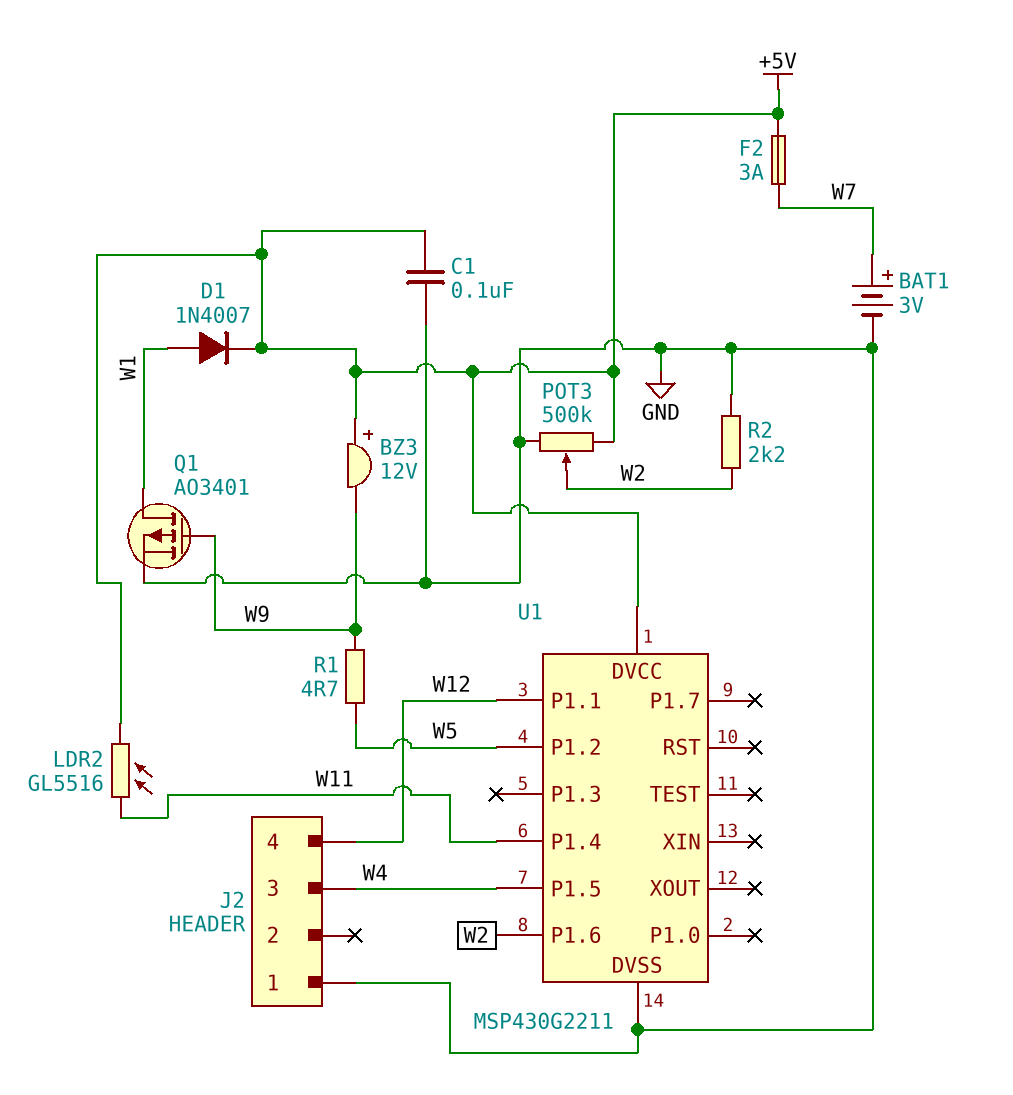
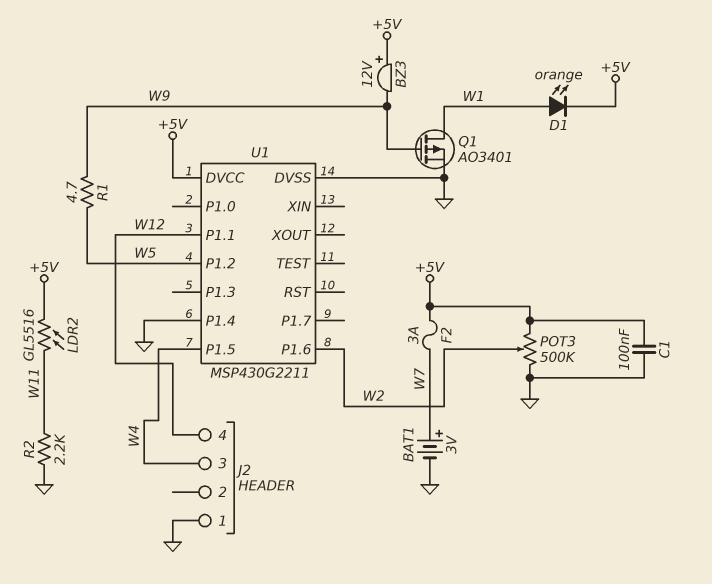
D1: diode 1N4007 (A W1, K +5V) -> LED orange (A W1, K +5V)
R2: 2.2k (GND, W2) -> 2.2k (GND, W11)
U1 pin P1.4: W11 -> GND

